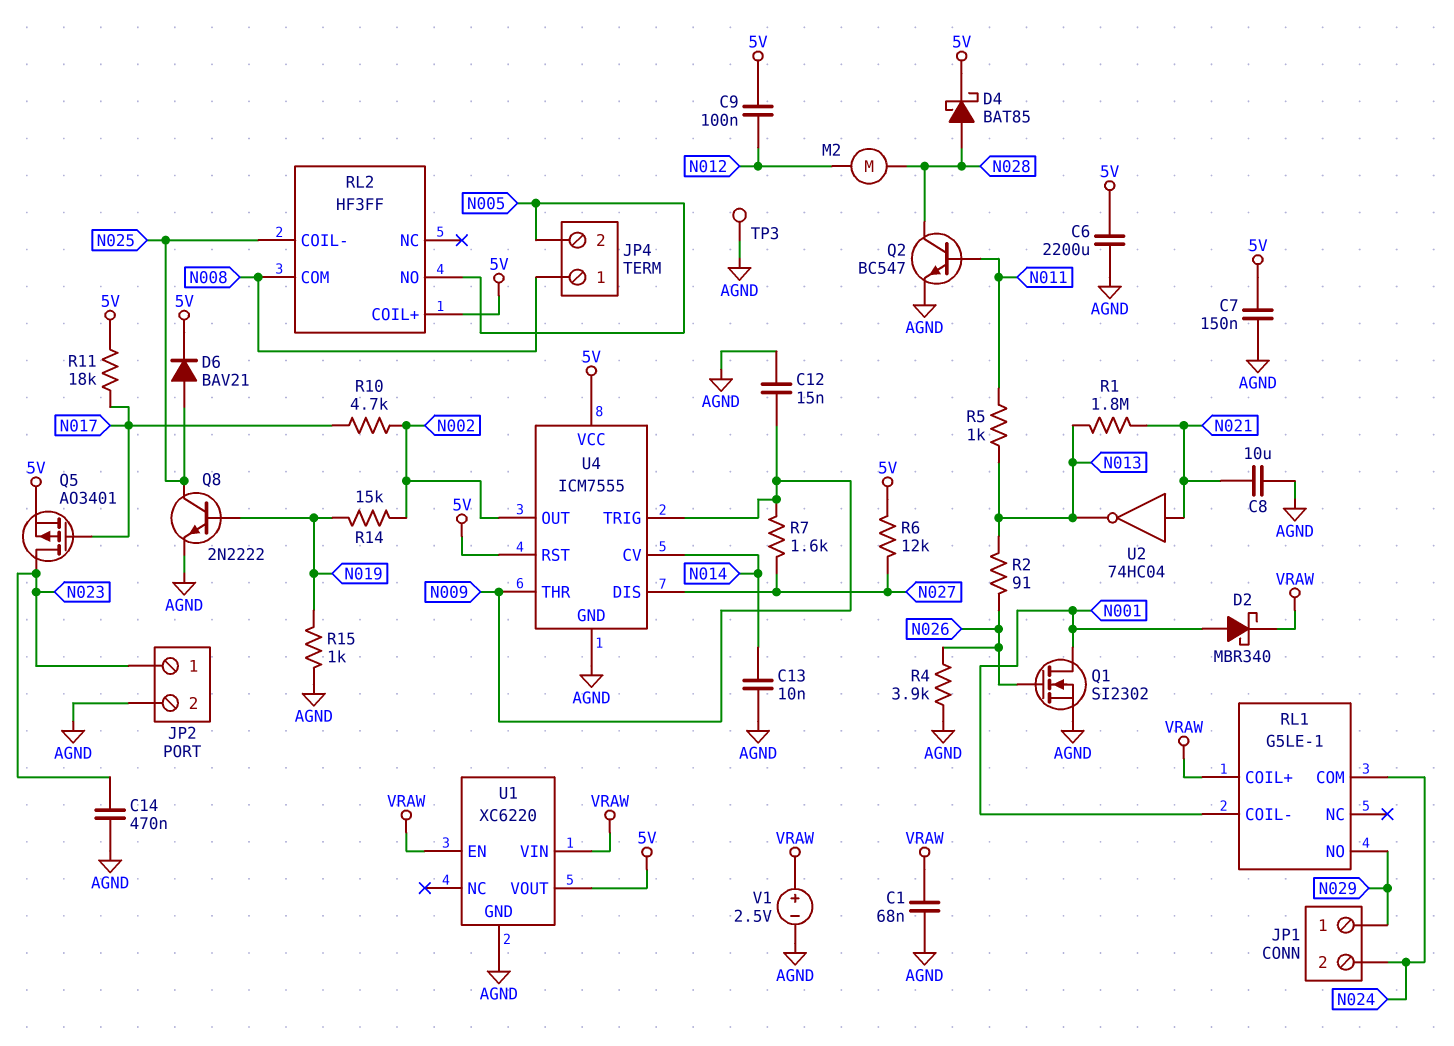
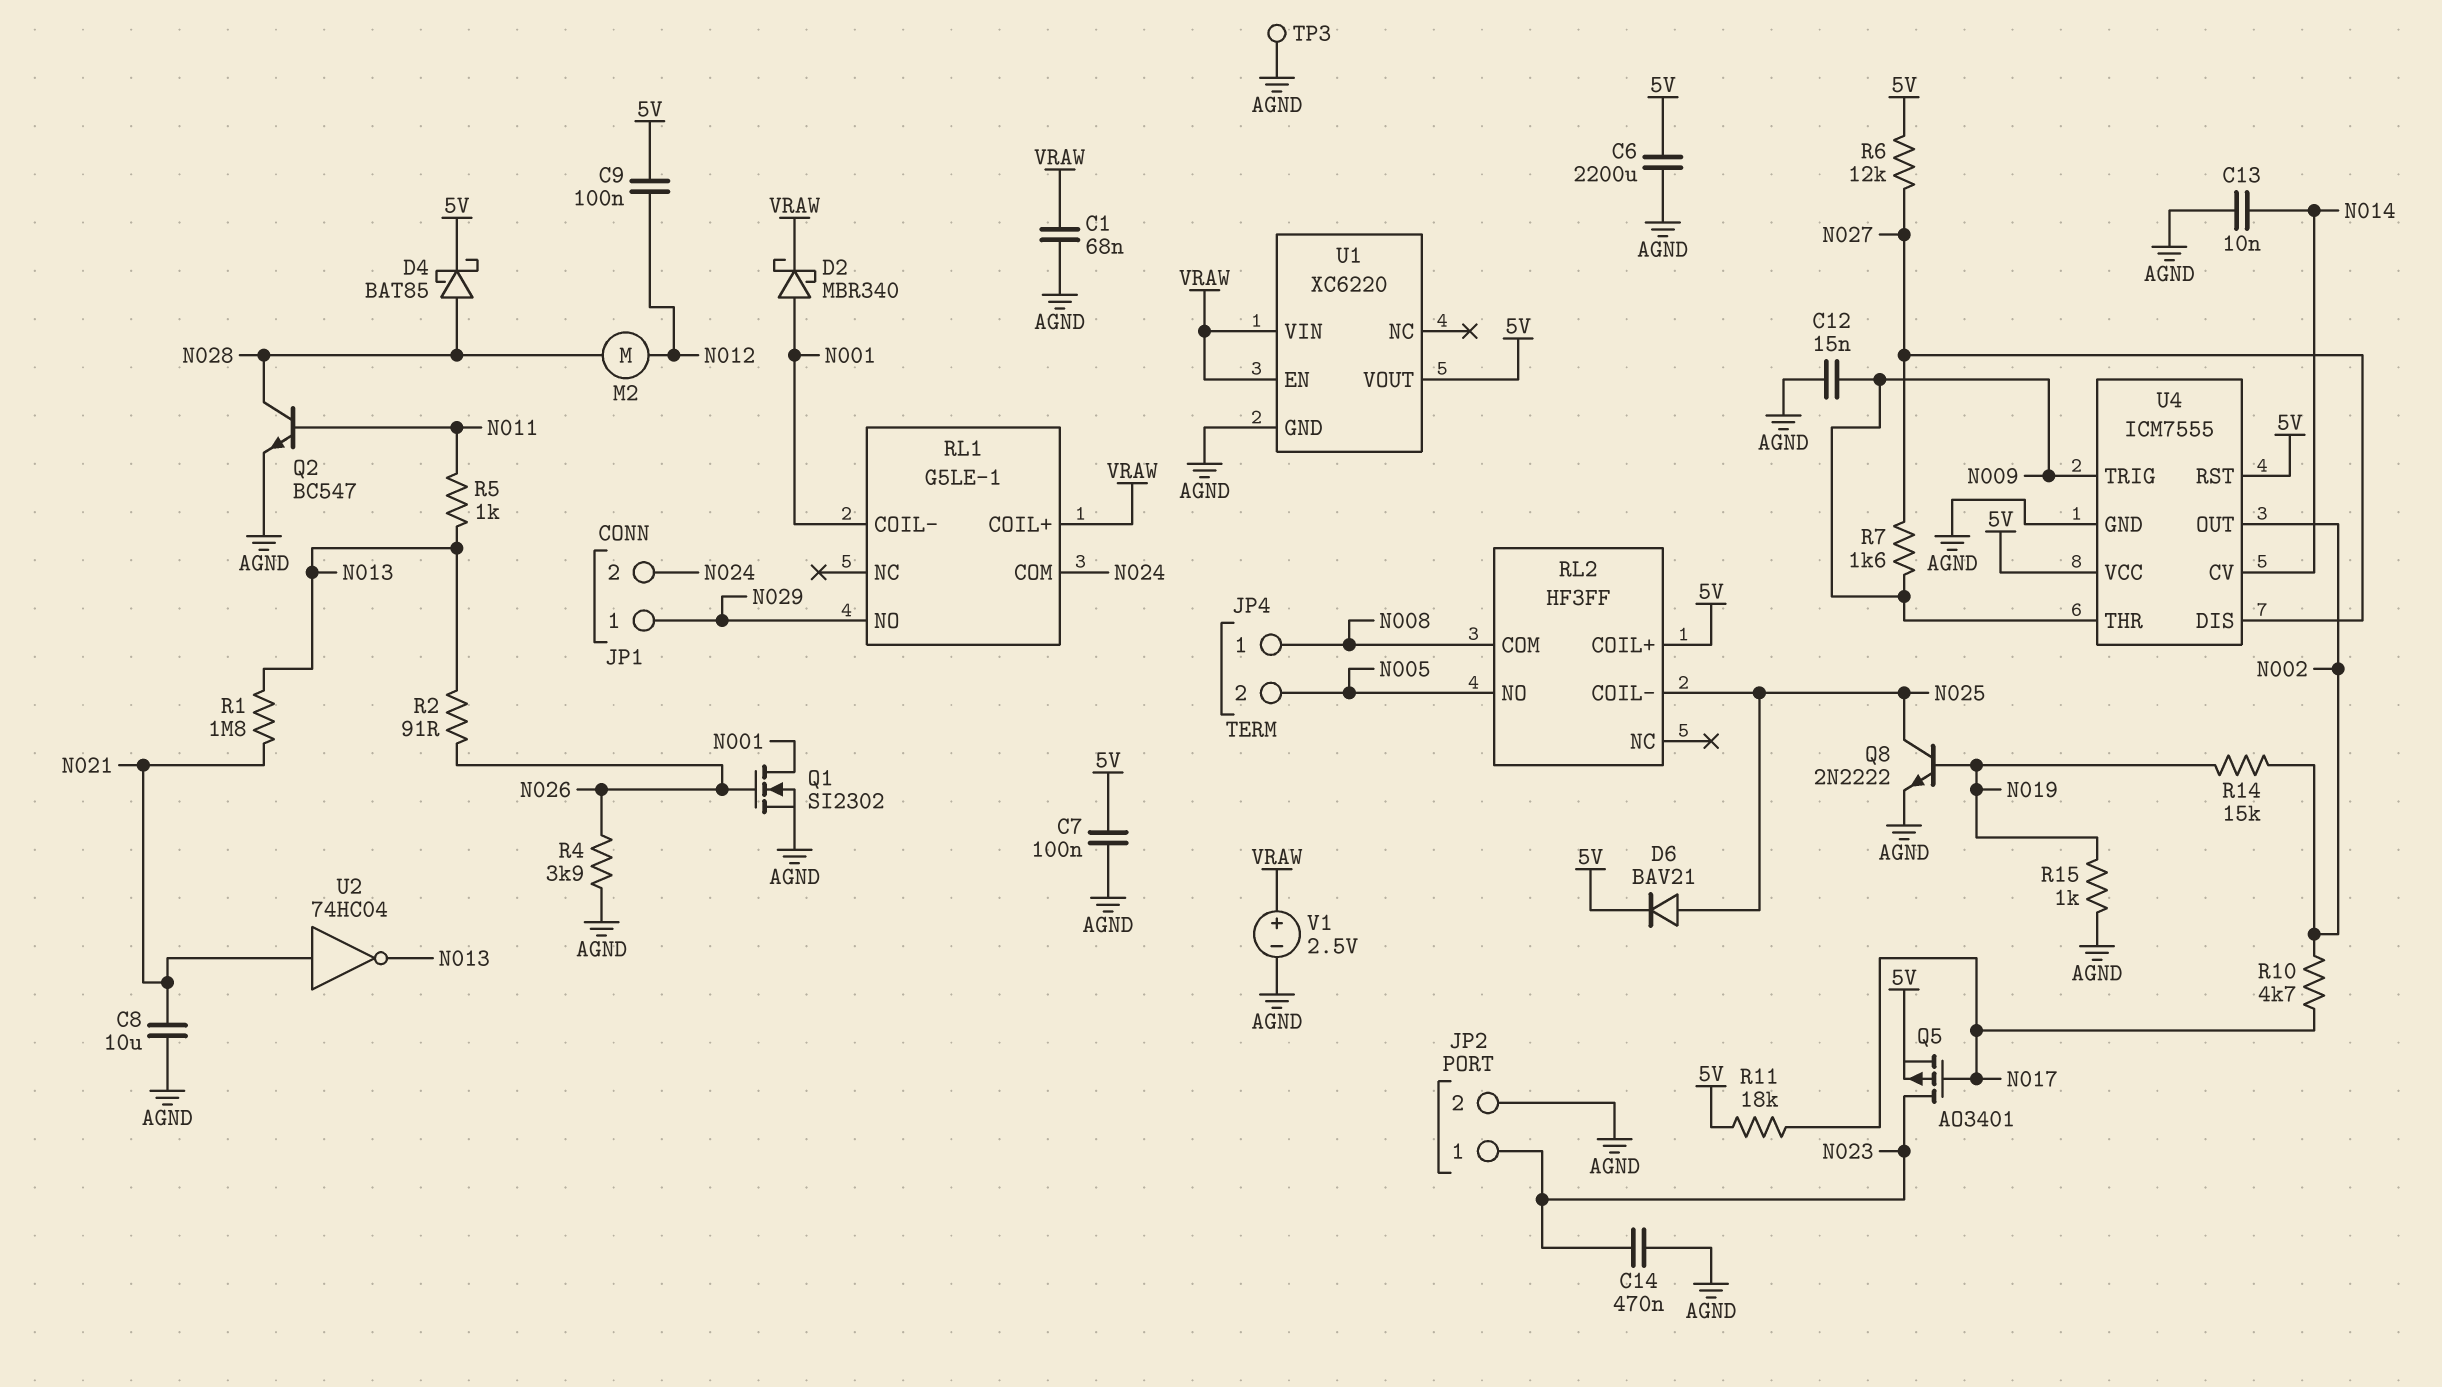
C7: 150nF (5V, AGND) -> 100nF (5V, AGND)

